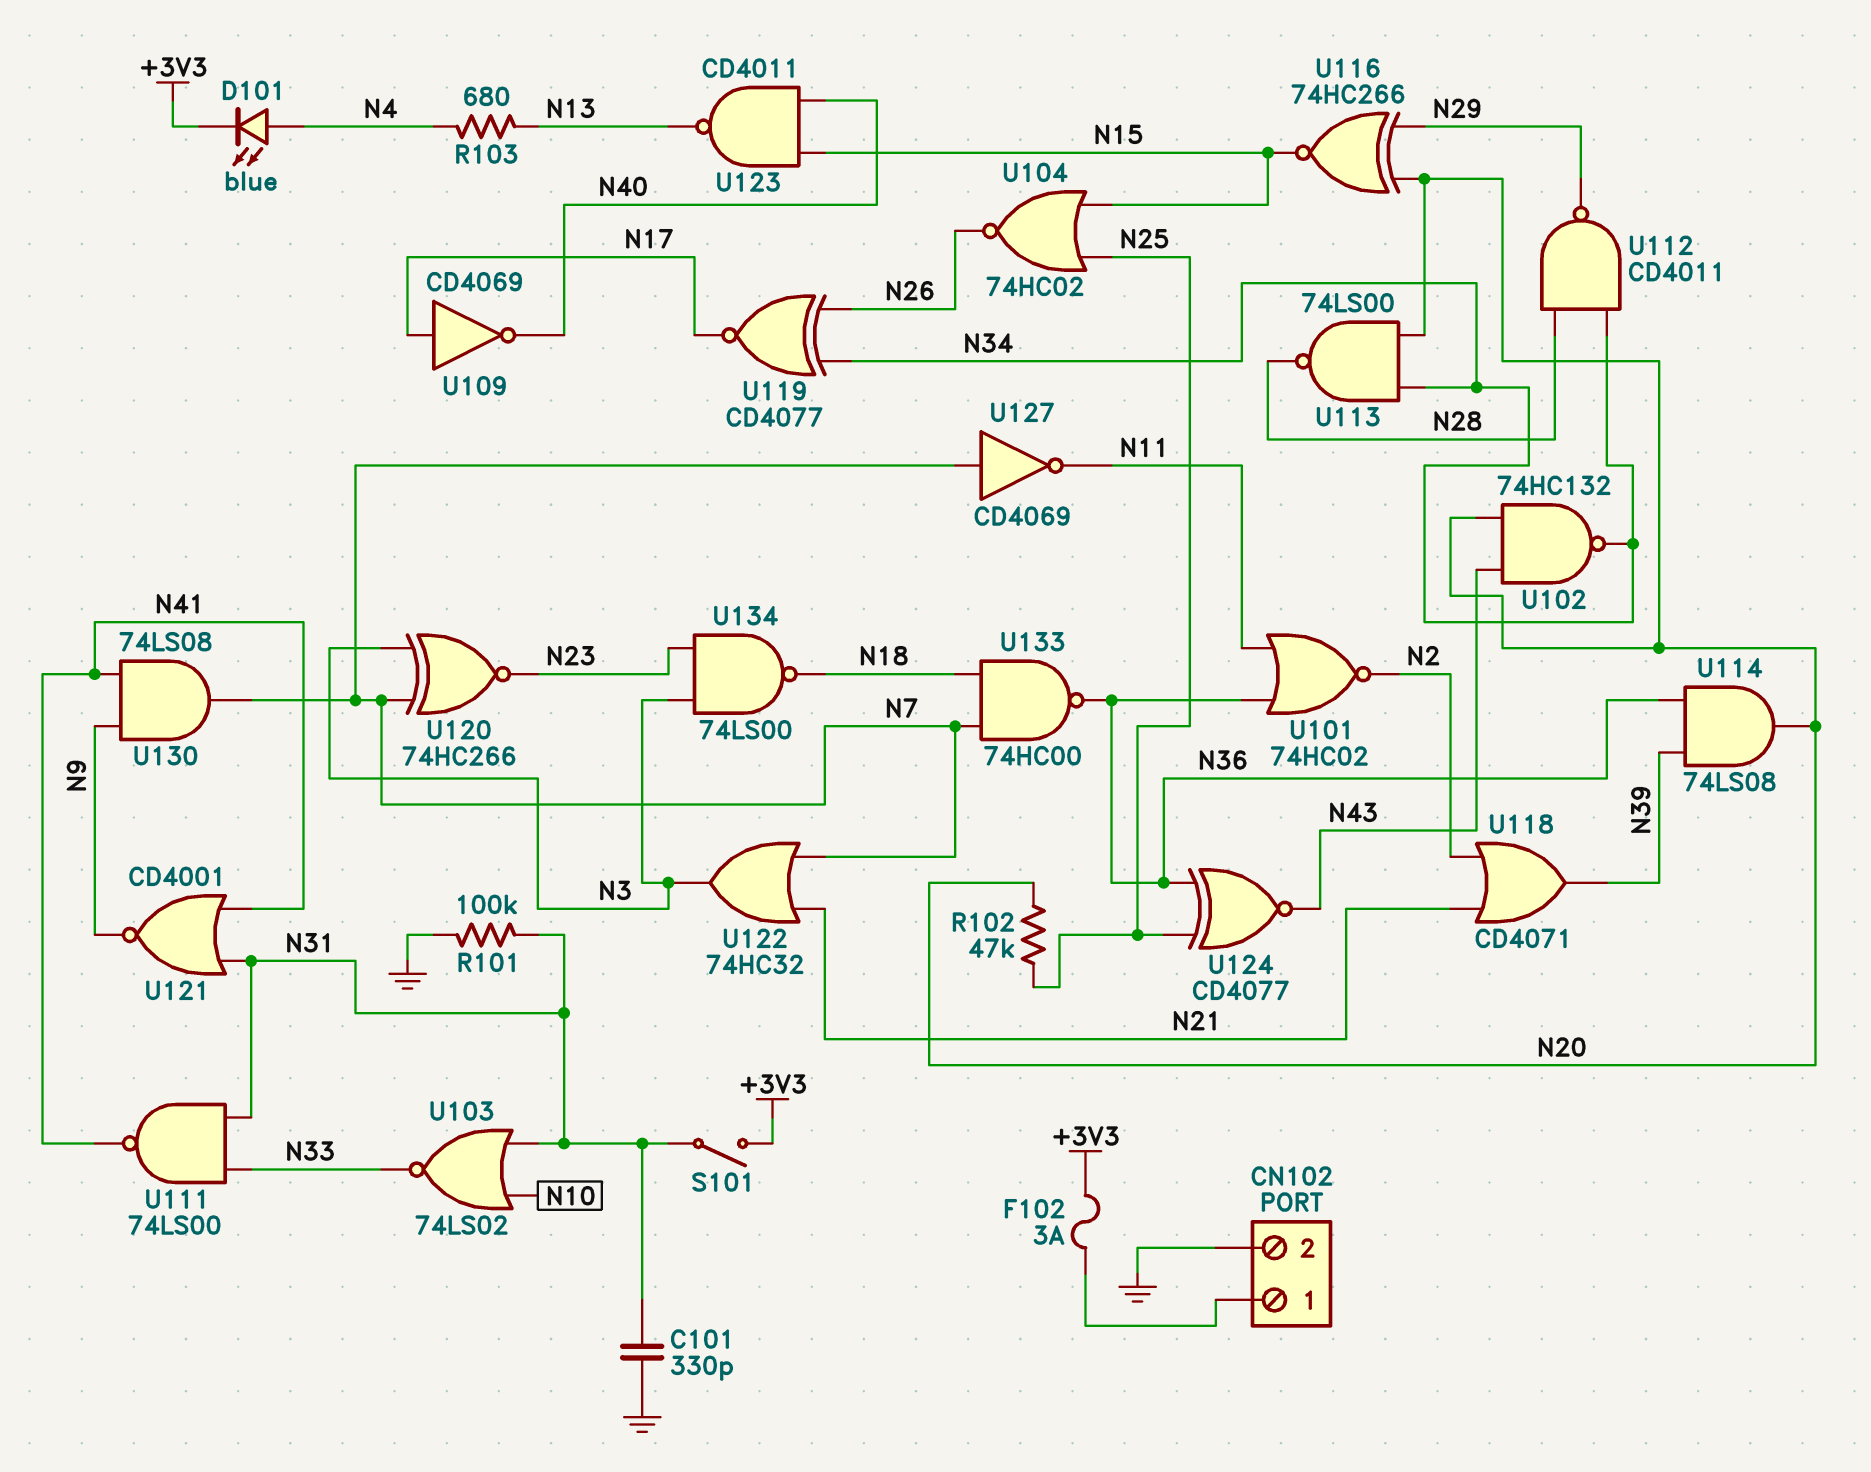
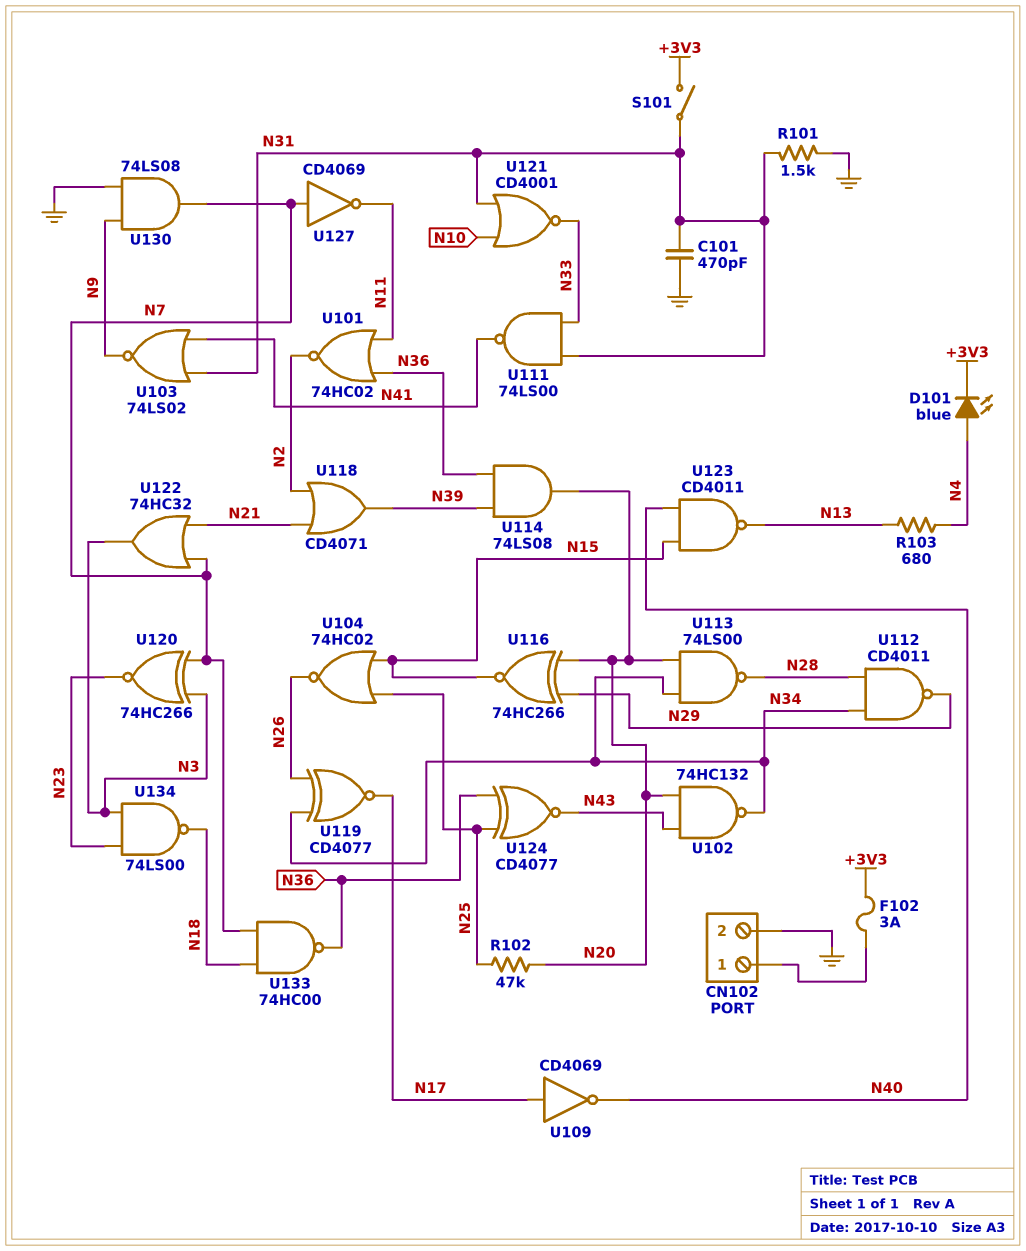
C101: 330pF (GND, N31) -> 470pF (GND, N31)
R101: 100k (GND, N31) -> 1.5k (GND, N31)
U103: NOR 74LS02 (in N10, in N31, out N33) -> NOR 74LS02 (in N31, in N41, out N9)
U121: NOR CD4001 (in N31, in N41, out N9) -> NOR CD4001 (in N10, in N31, out N33)
U130: AND 74LS08 (in N9, in N41, out N7) -> AND 74LS08 (in GND, in N9, out N7)

